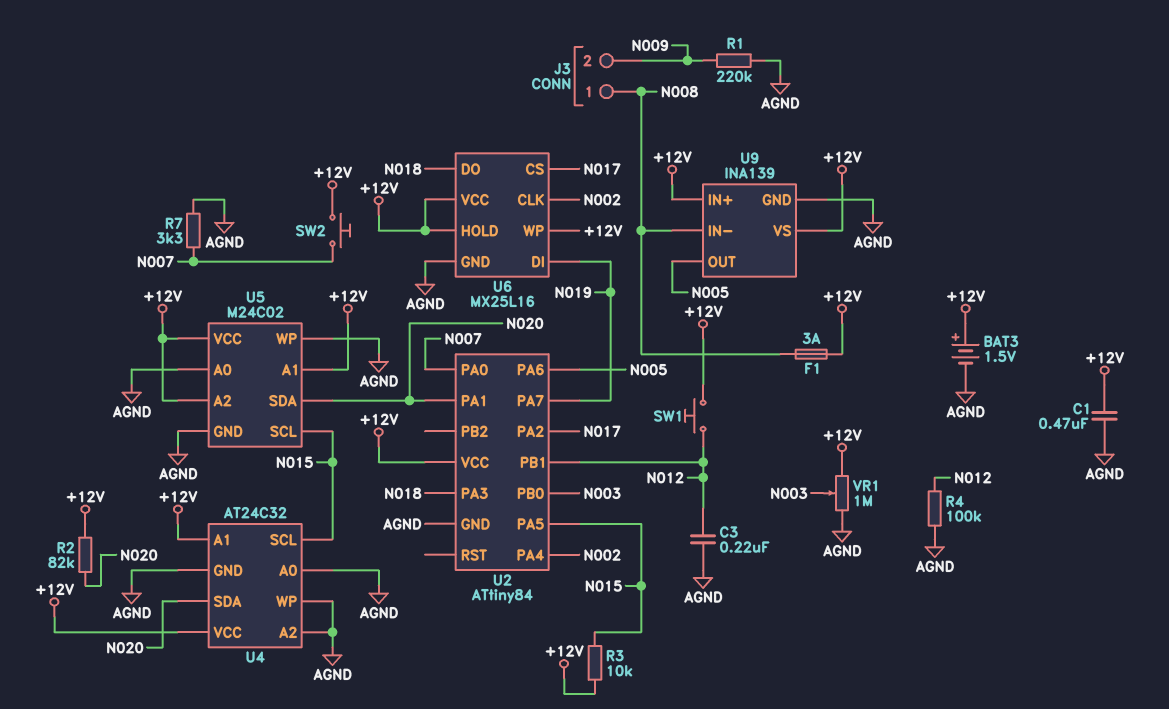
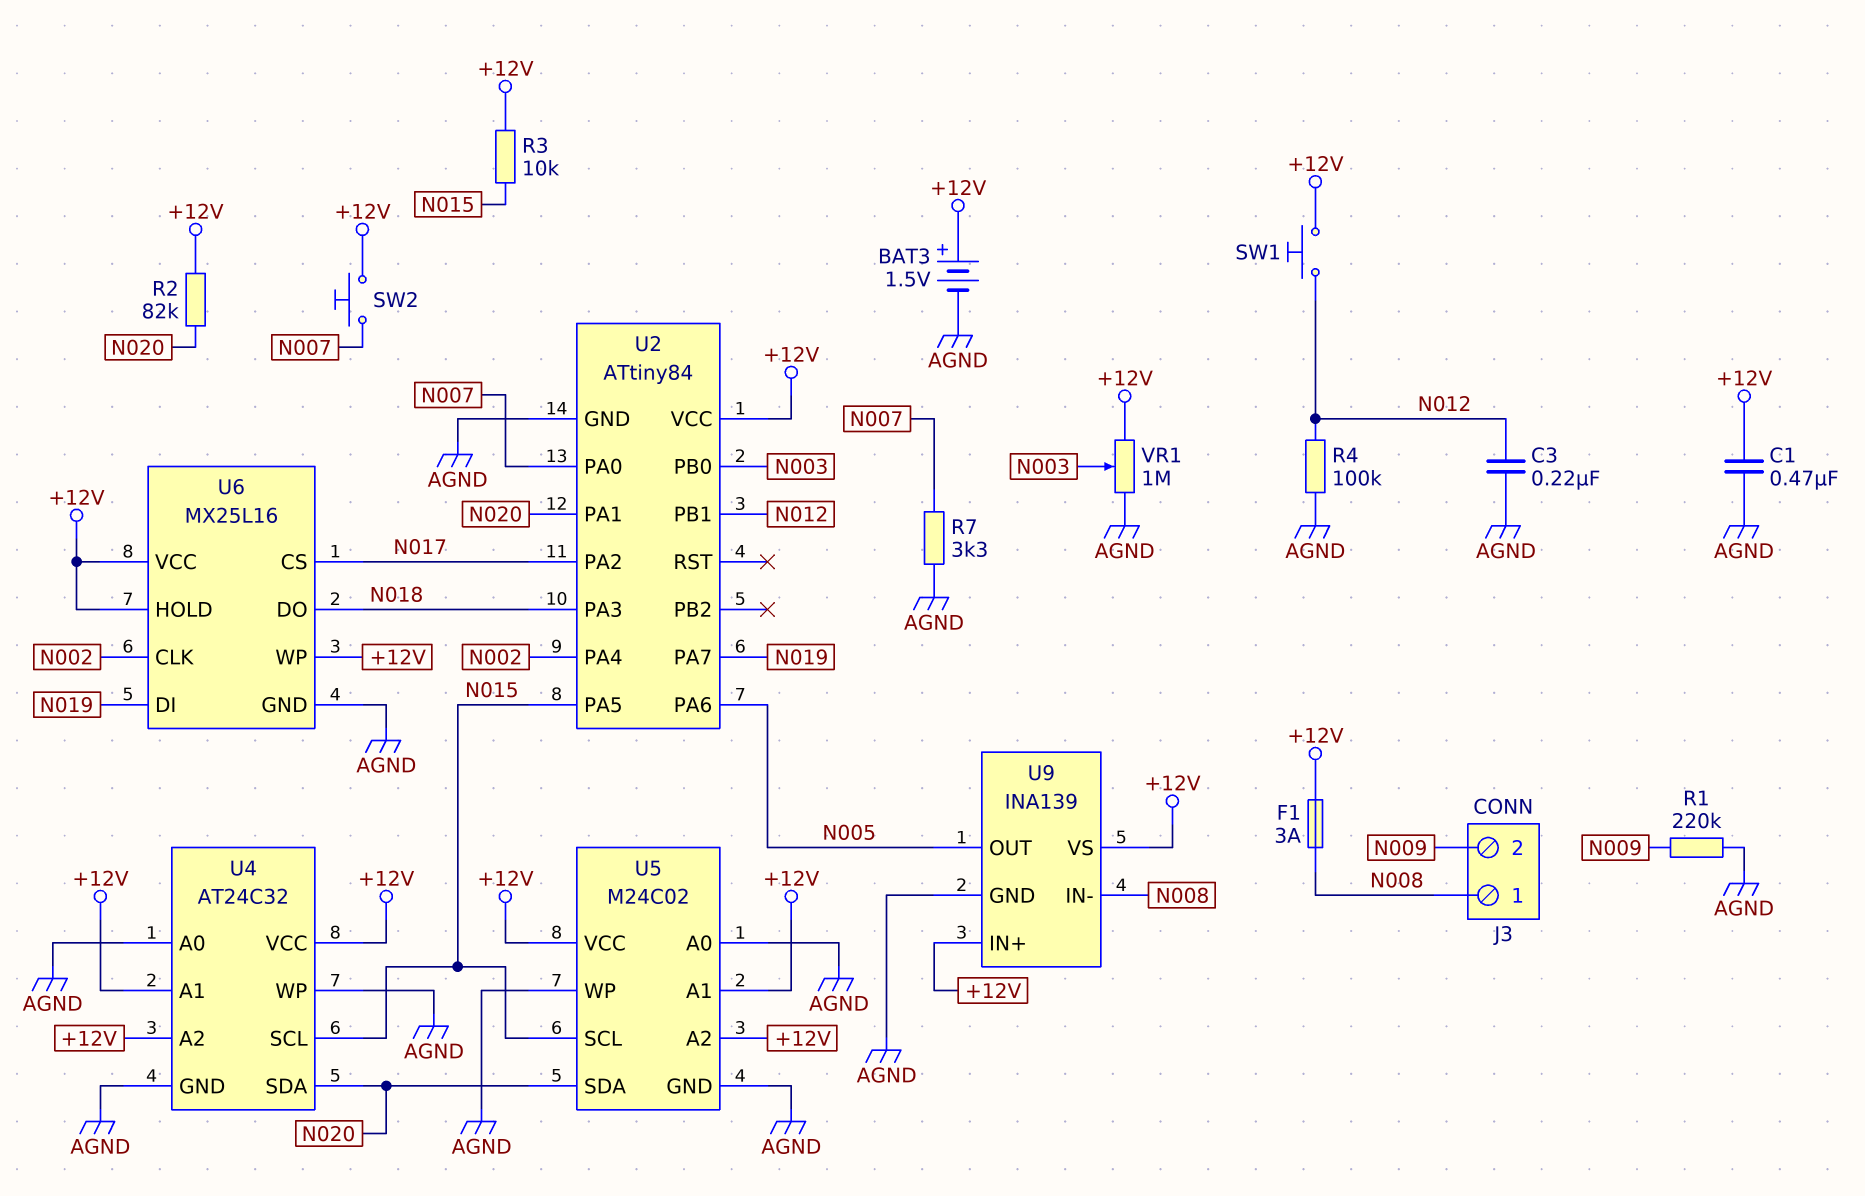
U4 pin A2: AGND -> +12V

